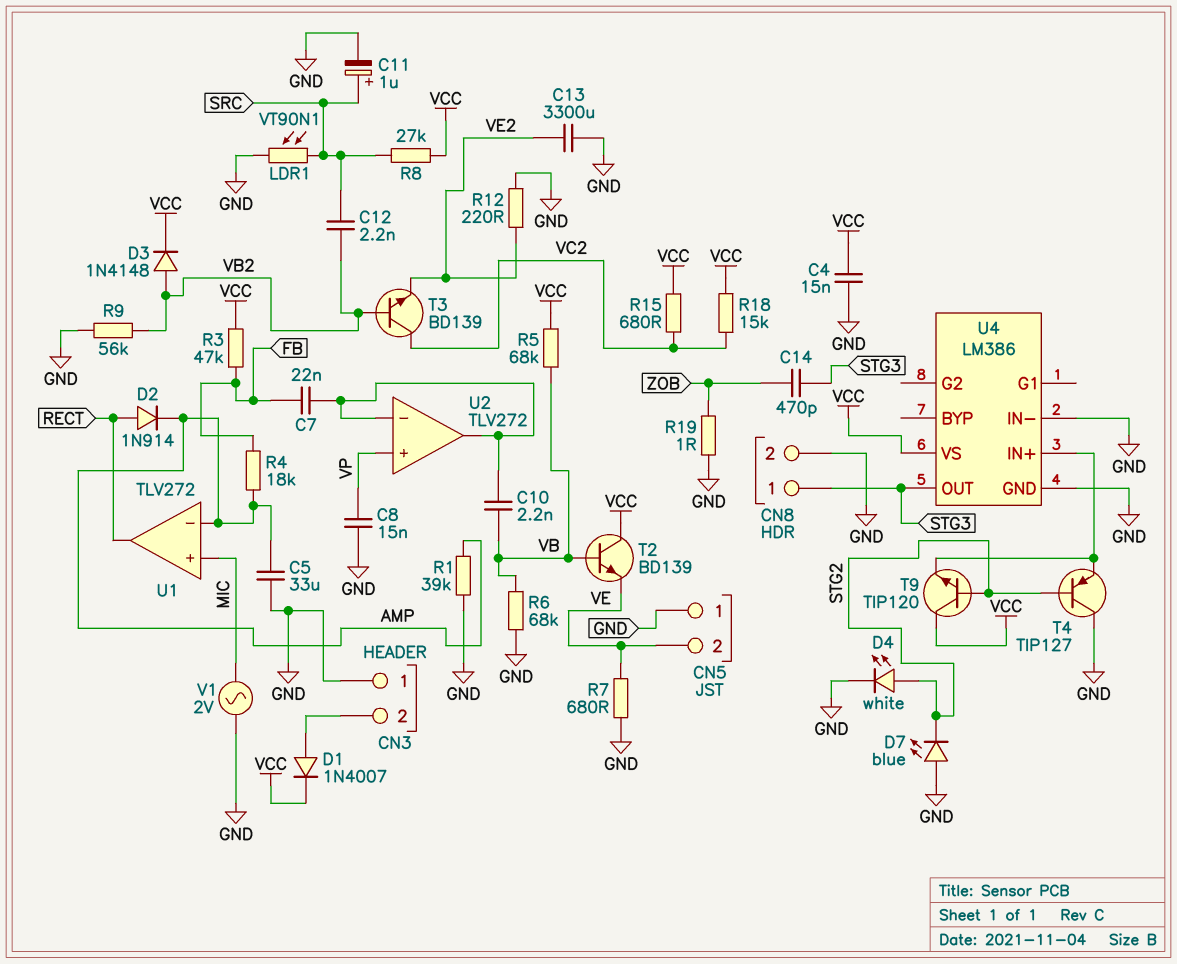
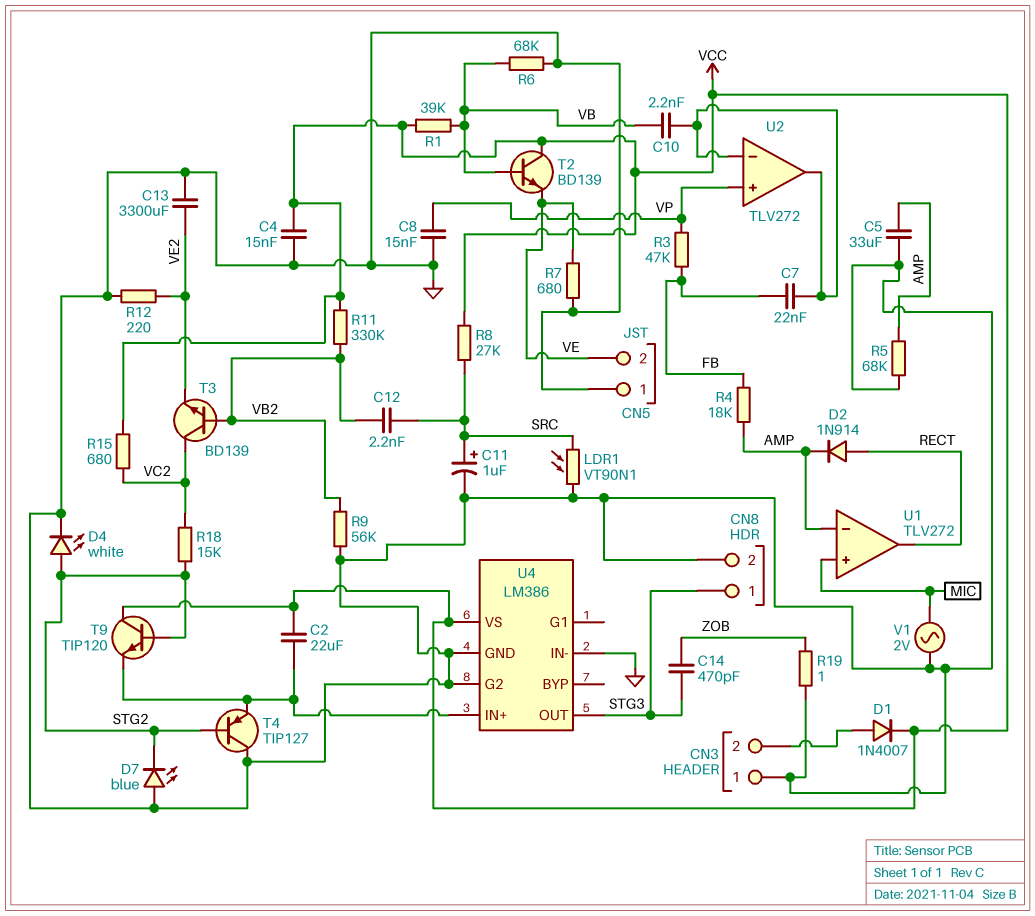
C2: none -> 22uF (U4/IN+, VCC)
D3: diode 1N4148 (A VB2, K VCC) -> none
R1: 39k (AMP, GND) -> 39k (VB, VCC)
R3: 47k (FB, VCC) -> 47k (FB, VP)
R5: 68k (VB, VCC) -> 68k (AMP, GND)
R11: none -> 330k (VB2, VCC)
R18: 15k (VC2, VCC) -> 15k (STG2, VC2)
U4 pin G2: none -> GND

